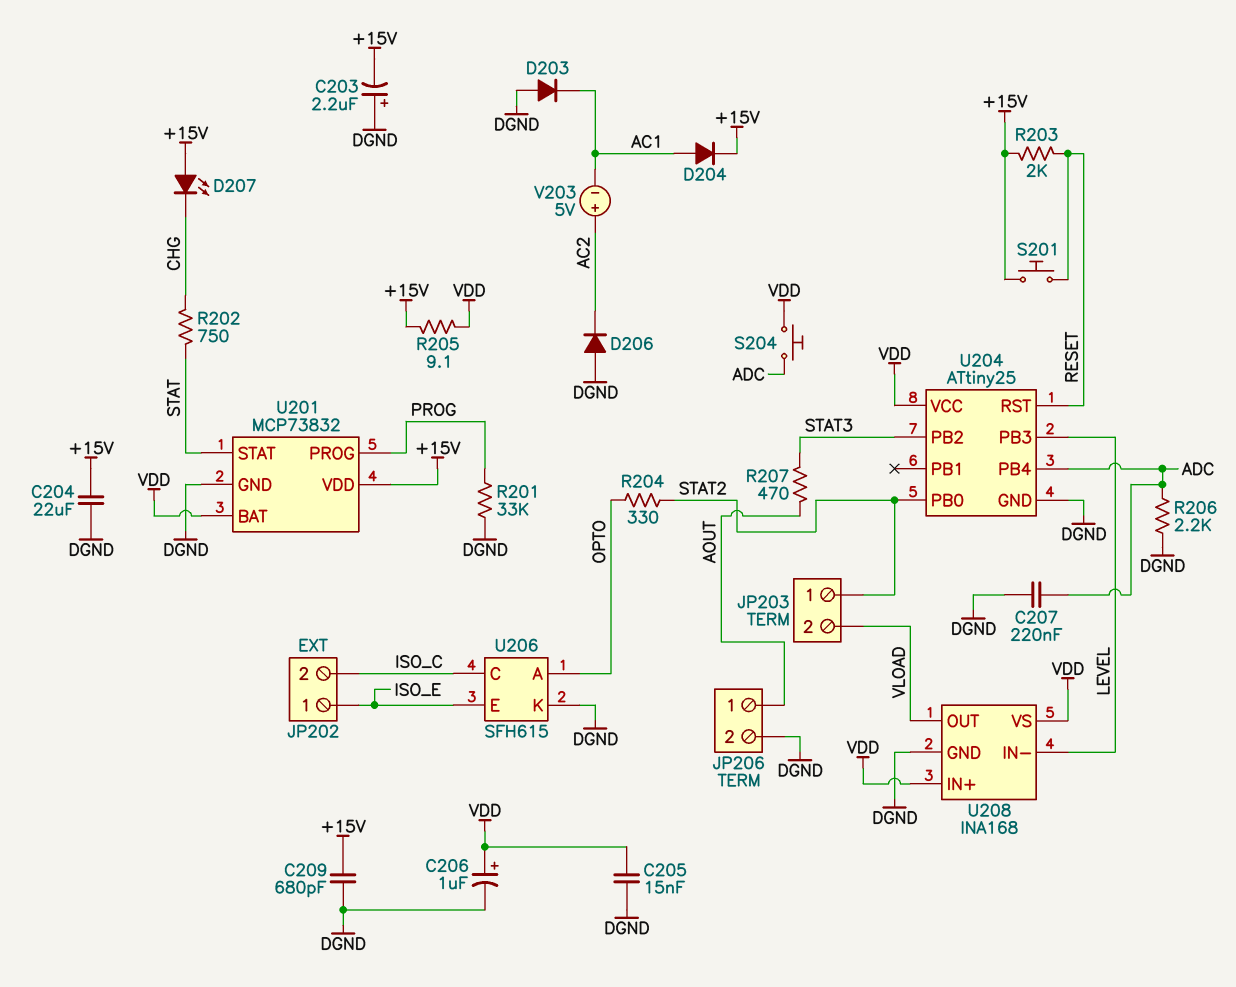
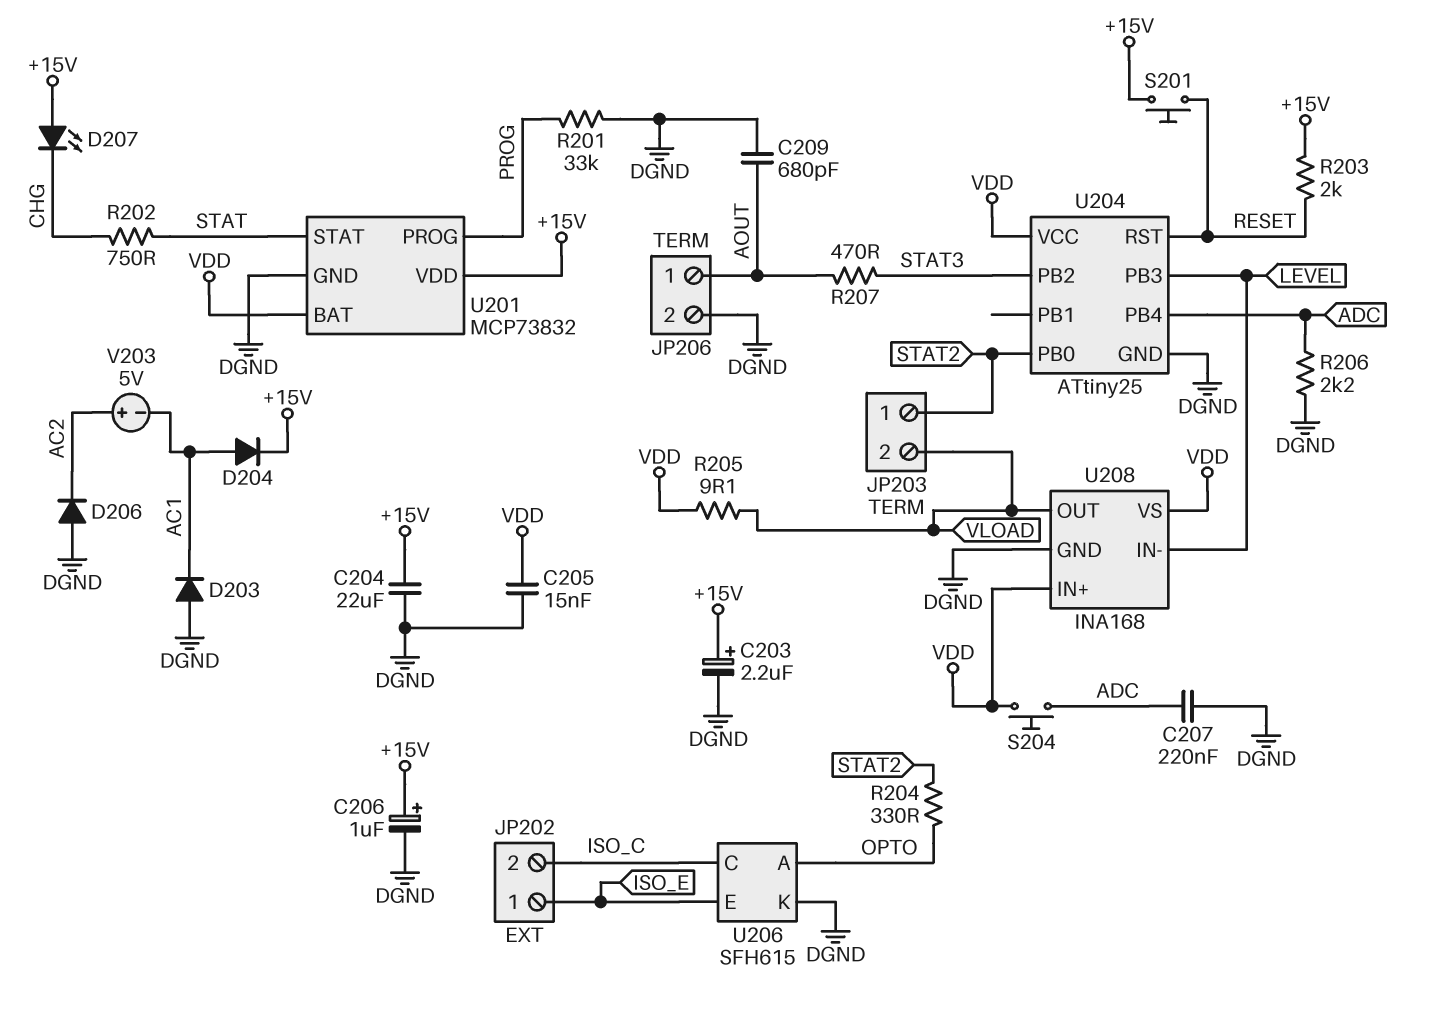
C203: 2.2uF (plus DGND, minus +15V) -> 2.2uF (plus +15V, minus DGND)
C206: 1uF (plus VDD, minus DGND) -> 1uF (plus +15V, minus DGND)
C209: 680pF (+15V, DGND) -> 680pF (AOUT, DGND)
R205: 9.1 (+15V, VDD) -> 9.1 (VDD, VLOAD)

